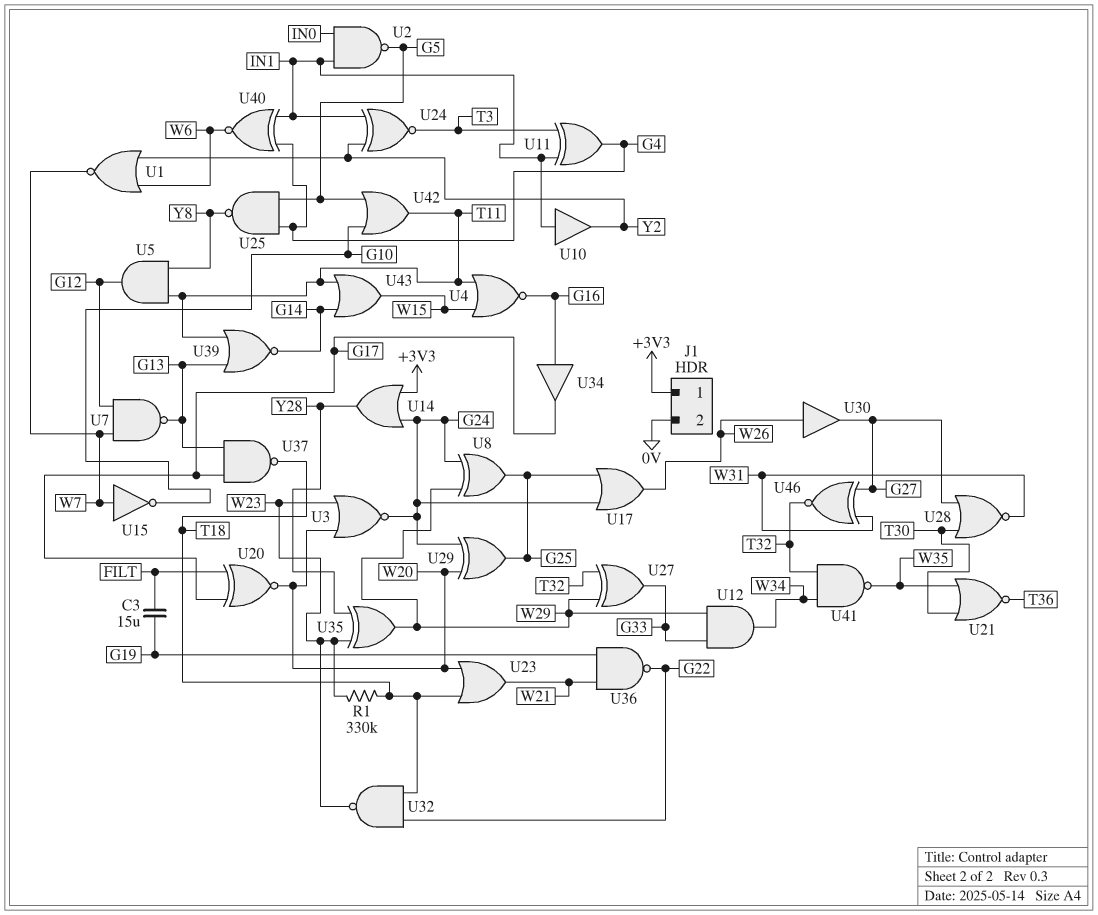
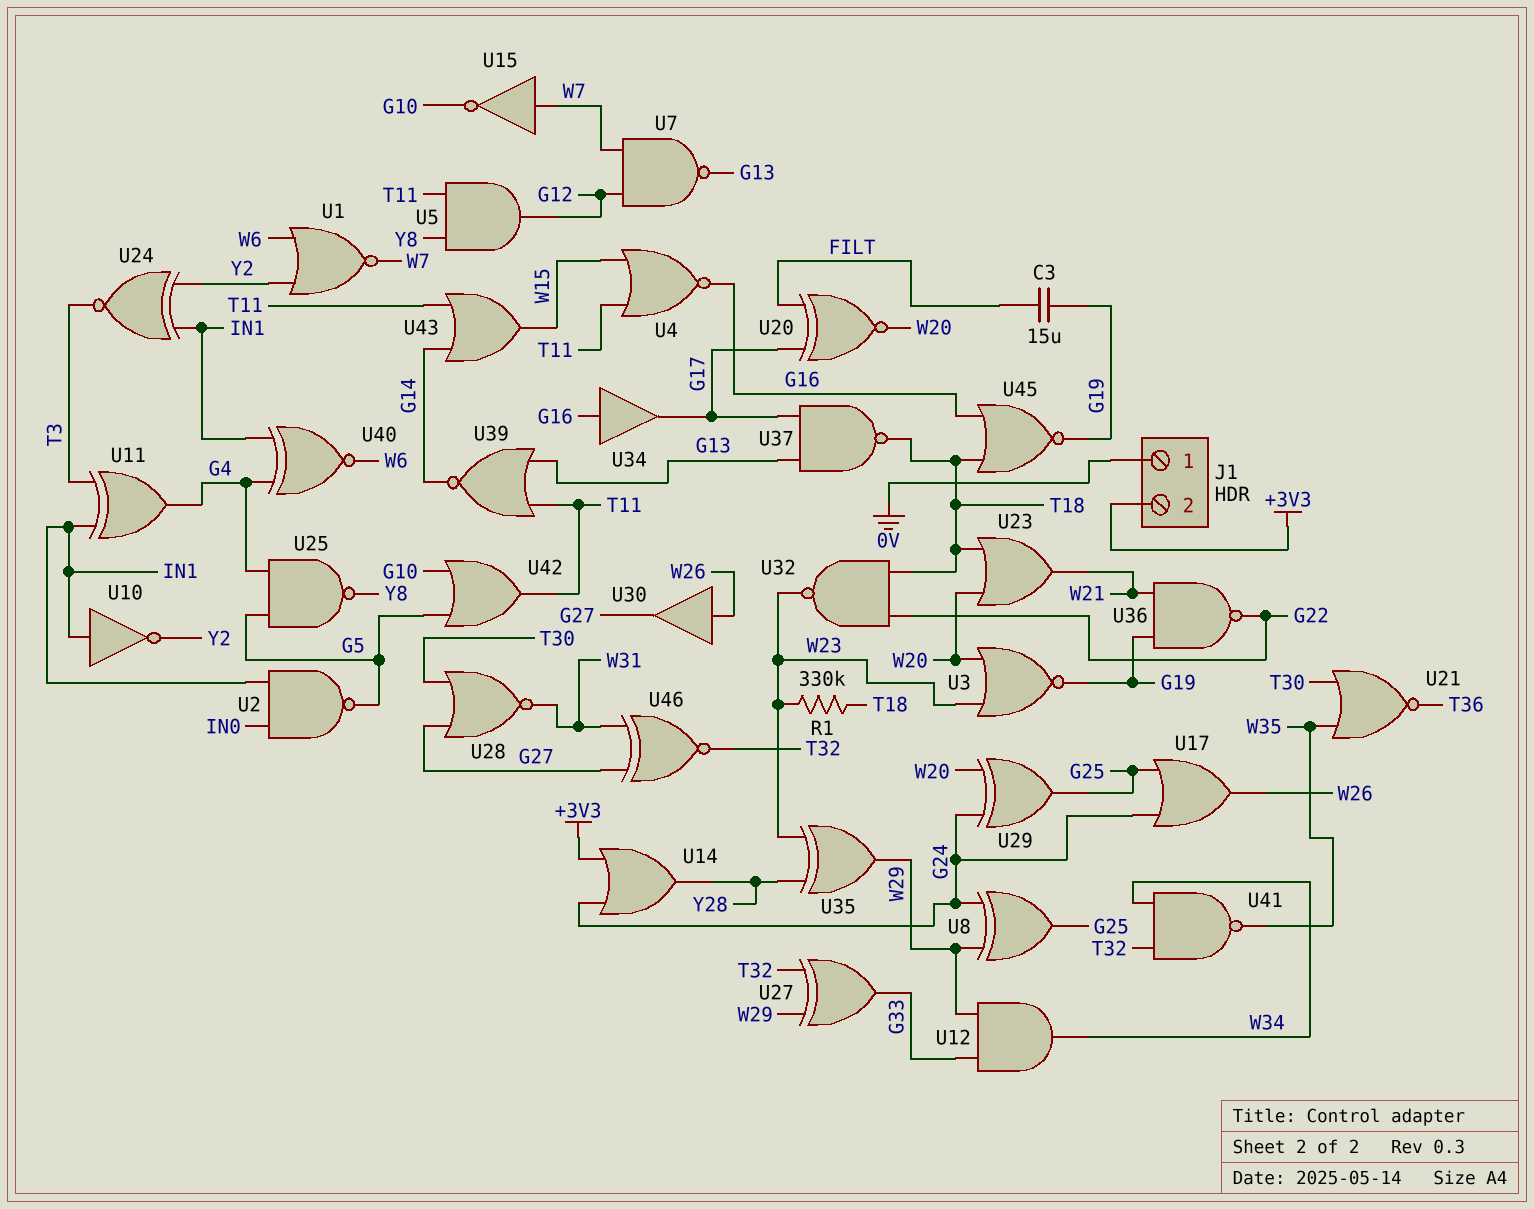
J1 pin 1: +3V3 -> 0V
J1 pin 2: 0V -> +3V3
U3: NOR (in W20, in W23, out G24) -> NOR (in W20, in W23, out G19)
U10: buffer (in IN1, out Y2) -> NOT (in IN1, out Y2)
U45: none -> NOR (in G16, in T18, out G19)

